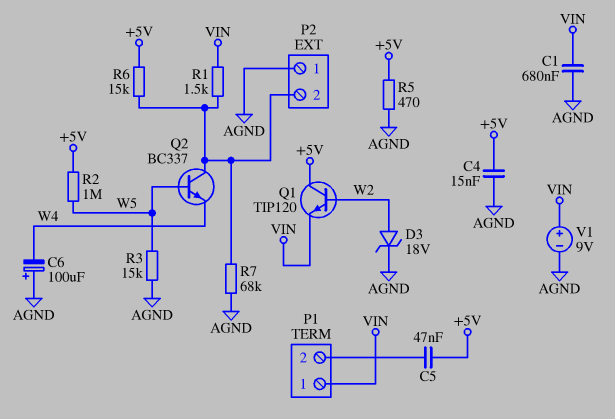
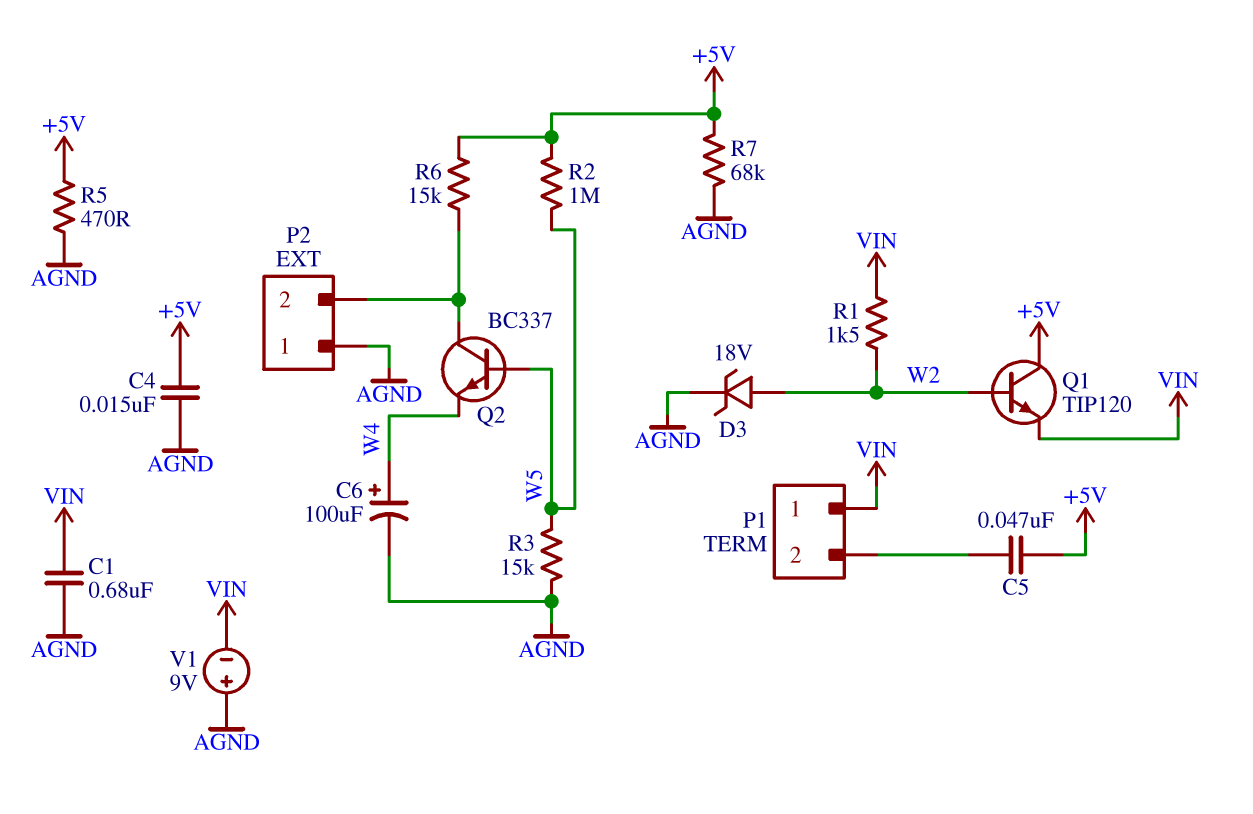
C6: 100uF (plus AGND, minus W4) -> 100uF (plus W4, minus AGND)
R1: 1.5k (P2/2, VIN) -> 1.5k (VIN, W2)
R7: 68k (AGND, P2/2) -> 68k (+5V, AGND)
V1: 9V (plus VIN, minus AGND) -> 9V (plus AGND, minus VIN)

